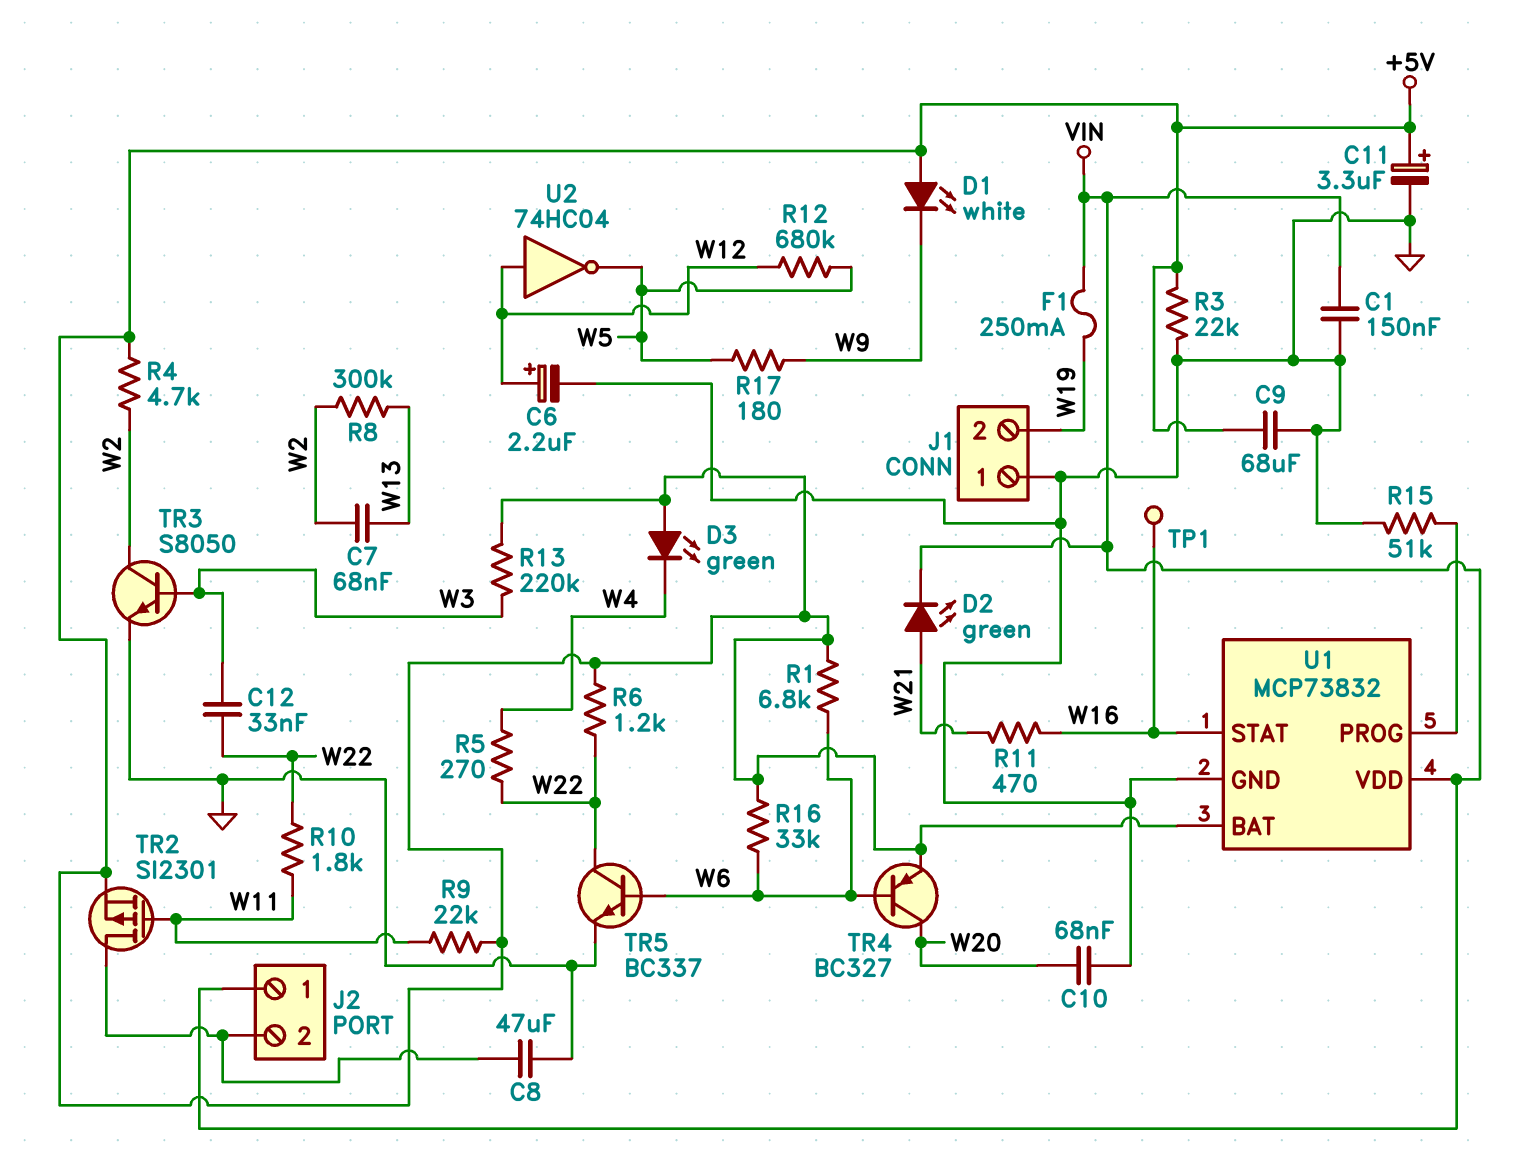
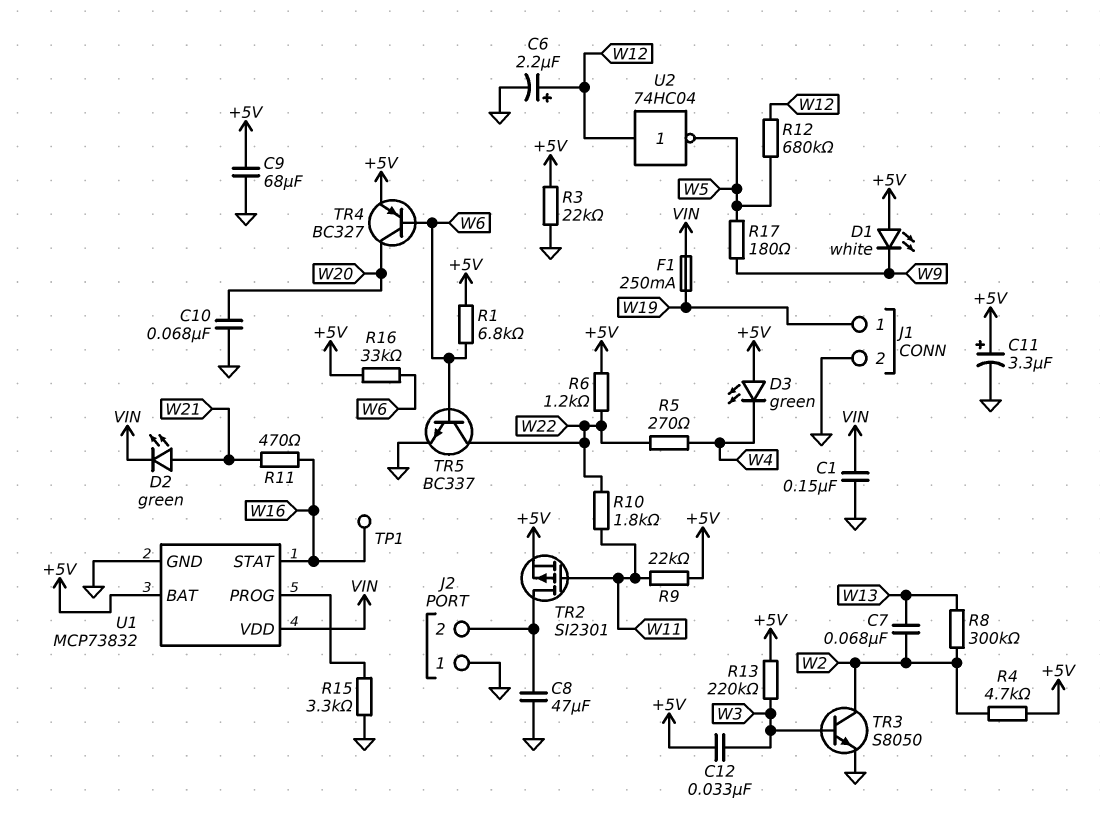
C12: 33nF (W3, W22) -> 33nF (+5V, W3)
J1 pin 1: GND -> W19
J1 pin 2: W19 -> GND
J2 pin 1: VIN -> GND
R15: 51k (GND, U1/PROG) -> 3.3k (GND, U1/PROG)

